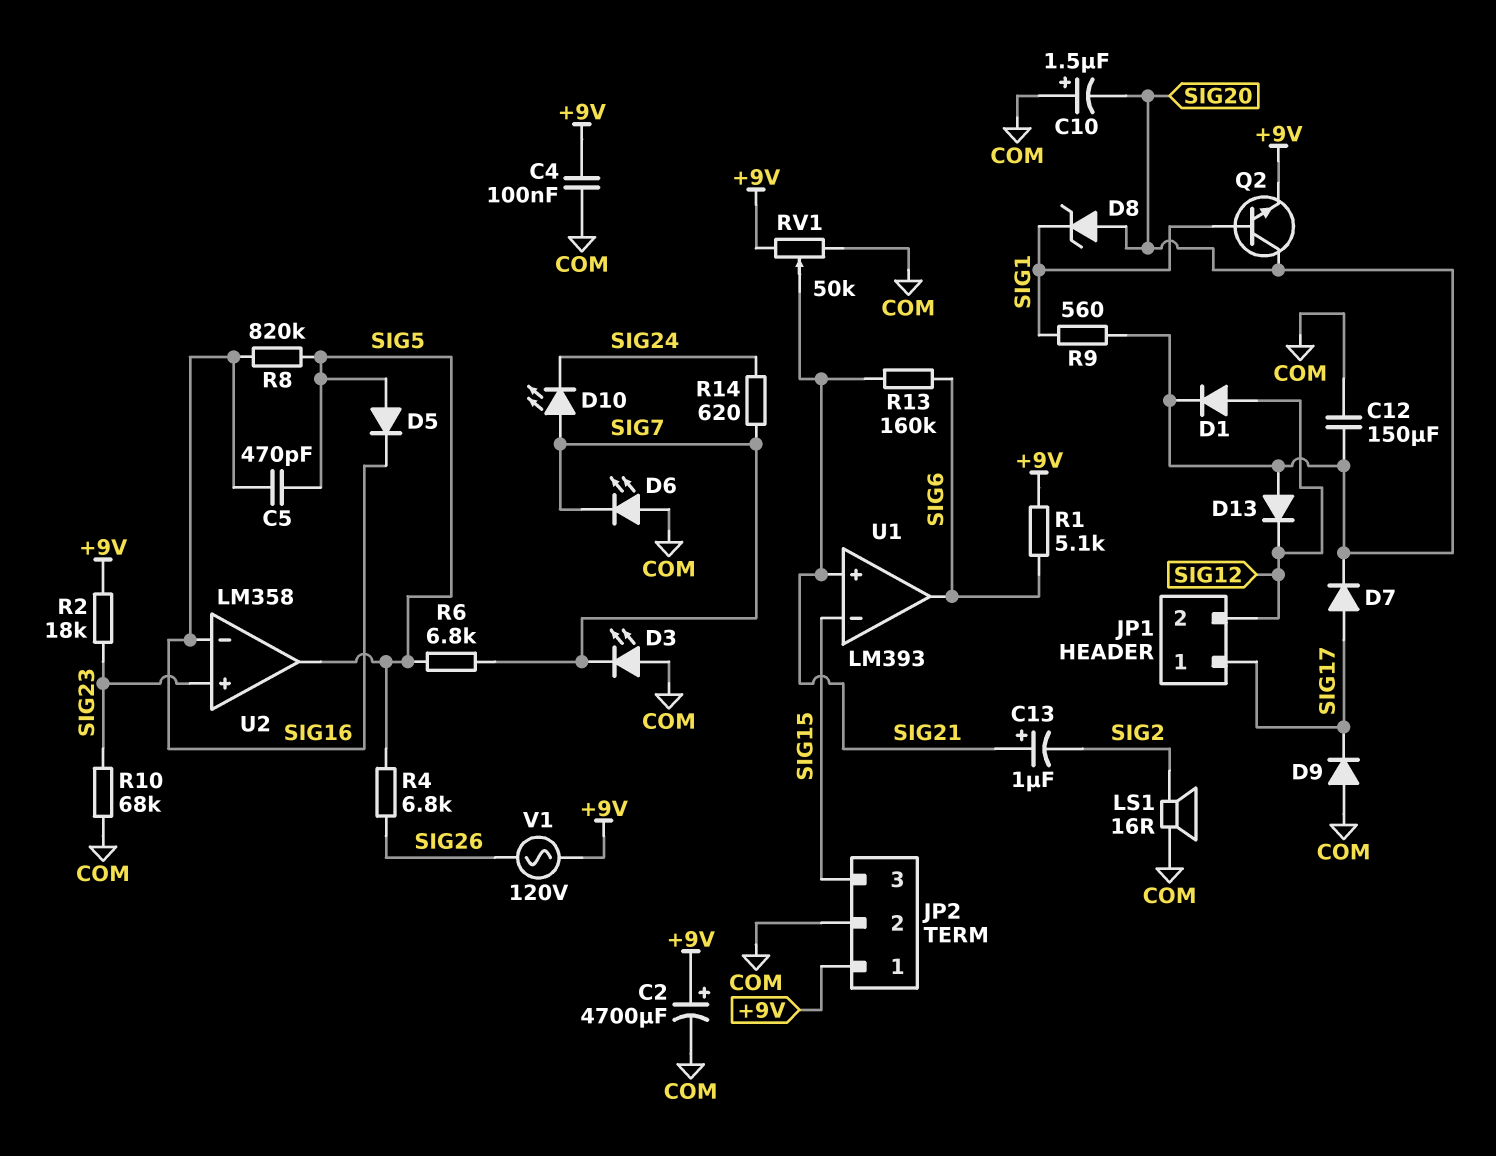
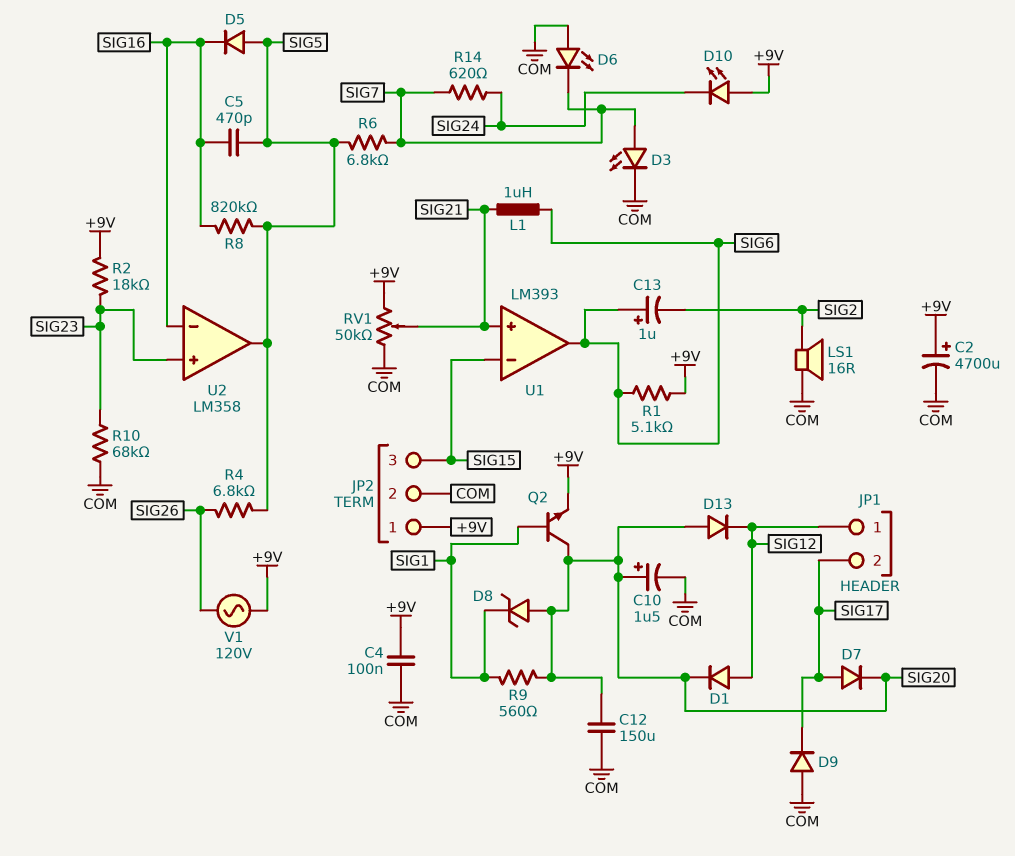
C10: 1.5uF (plus COM, minus SIG20) -> 1.5uF (plus SIG20, minus COM)
C13: 1uF (plus SIG21, minus SIG2) -> 1uF (plus SIG6, minus SIG2)
D3: LED (A COM, K SIG7) -> LED (A SIG7, K COM)
D10: LED (A SIG7, K SIG24) -> LED (A +9V, K SIG24)
JP1 pin 1: SIG17 -> SIG12
JP1 pin 2: SIG12 -> SIG17
L1: none -> 1uH (SIG6, SIG21)
R13: 160k (SIG6, SIG21) -> none

